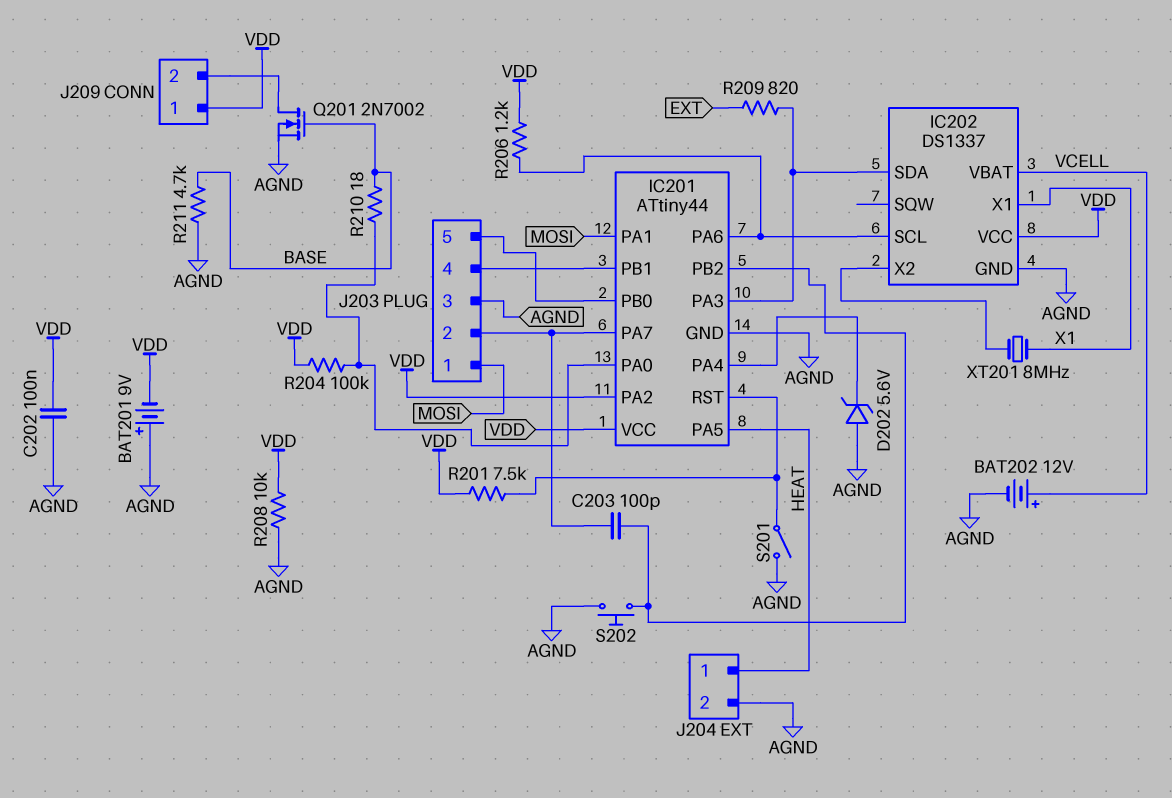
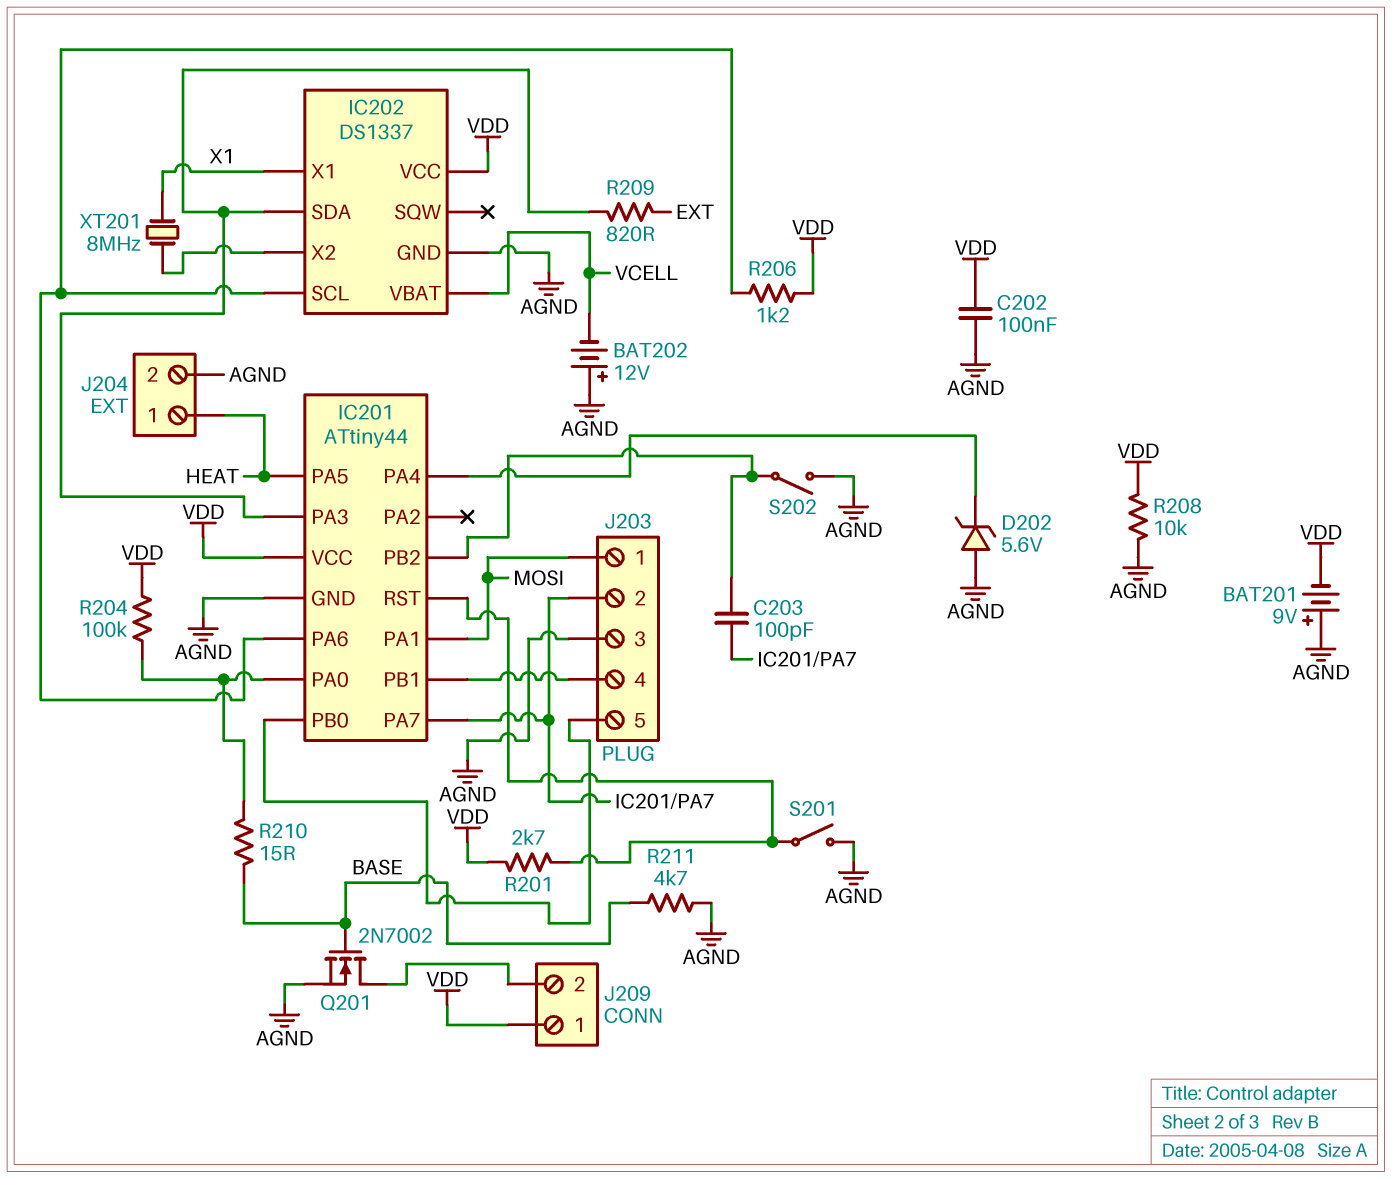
BAT202: 12V (plus VCELL, minus AGND) -> 12V (plus AGND, minus VCELL)
IC201 pin PA2: VDD -> none
R201: 7.5k (IC201/RST, VDD) -> 2.7k (IC201/RST, VDD)
R210: 18 (BASE, IC201/PA0) -> 15 (BASE, IC201/PA0)
S202: button (AGND, IC201/PB2) -> switch (AGND, IC201/PB2)

